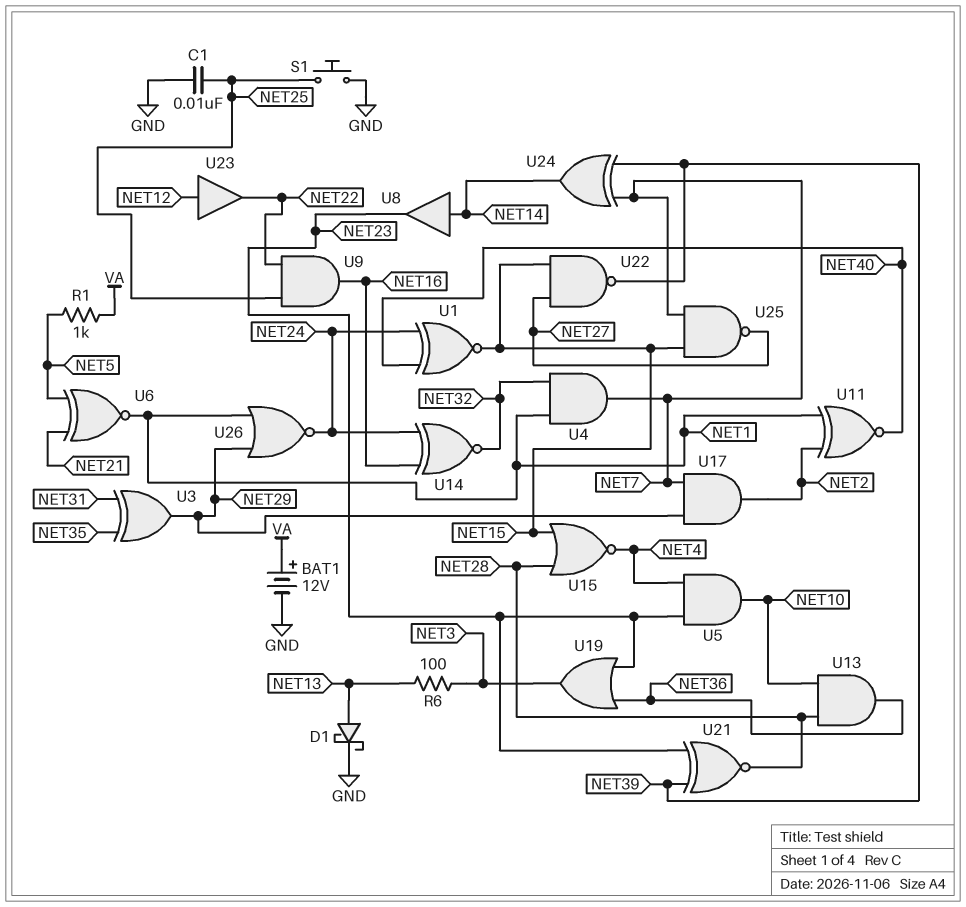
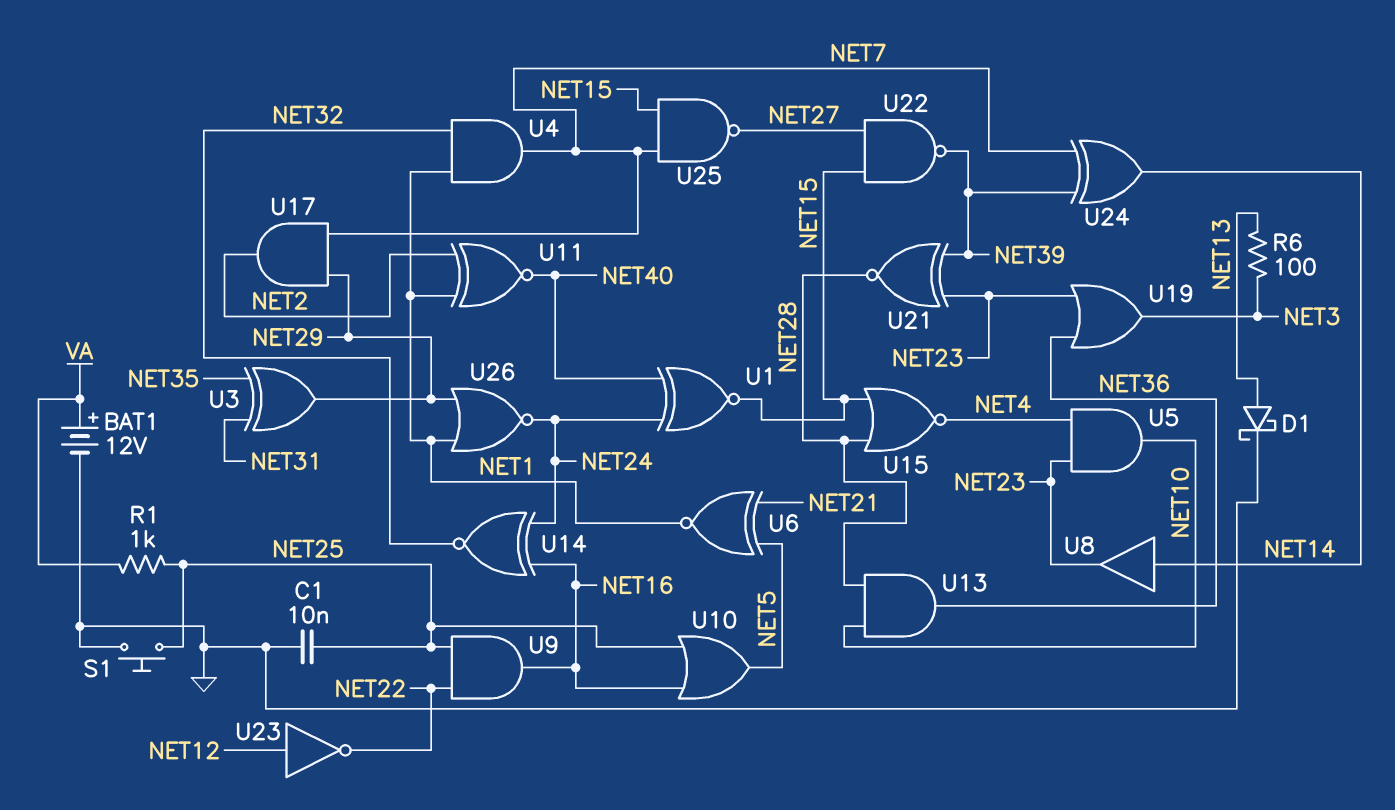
R1: 1k (NET5, VA) -> 1k (NET25, VA)
U10: none -> OR (in NET16, in NET25, out NET5)
U23: buffer (in NET12, out NET22) -> NOT (in NET12, out NET22)

